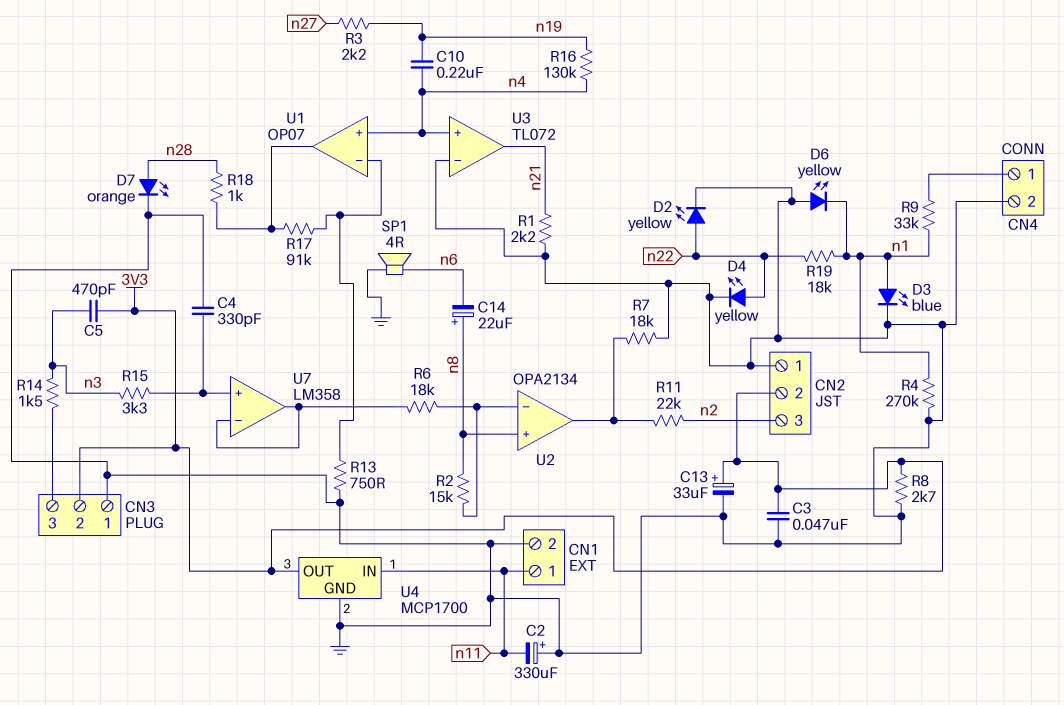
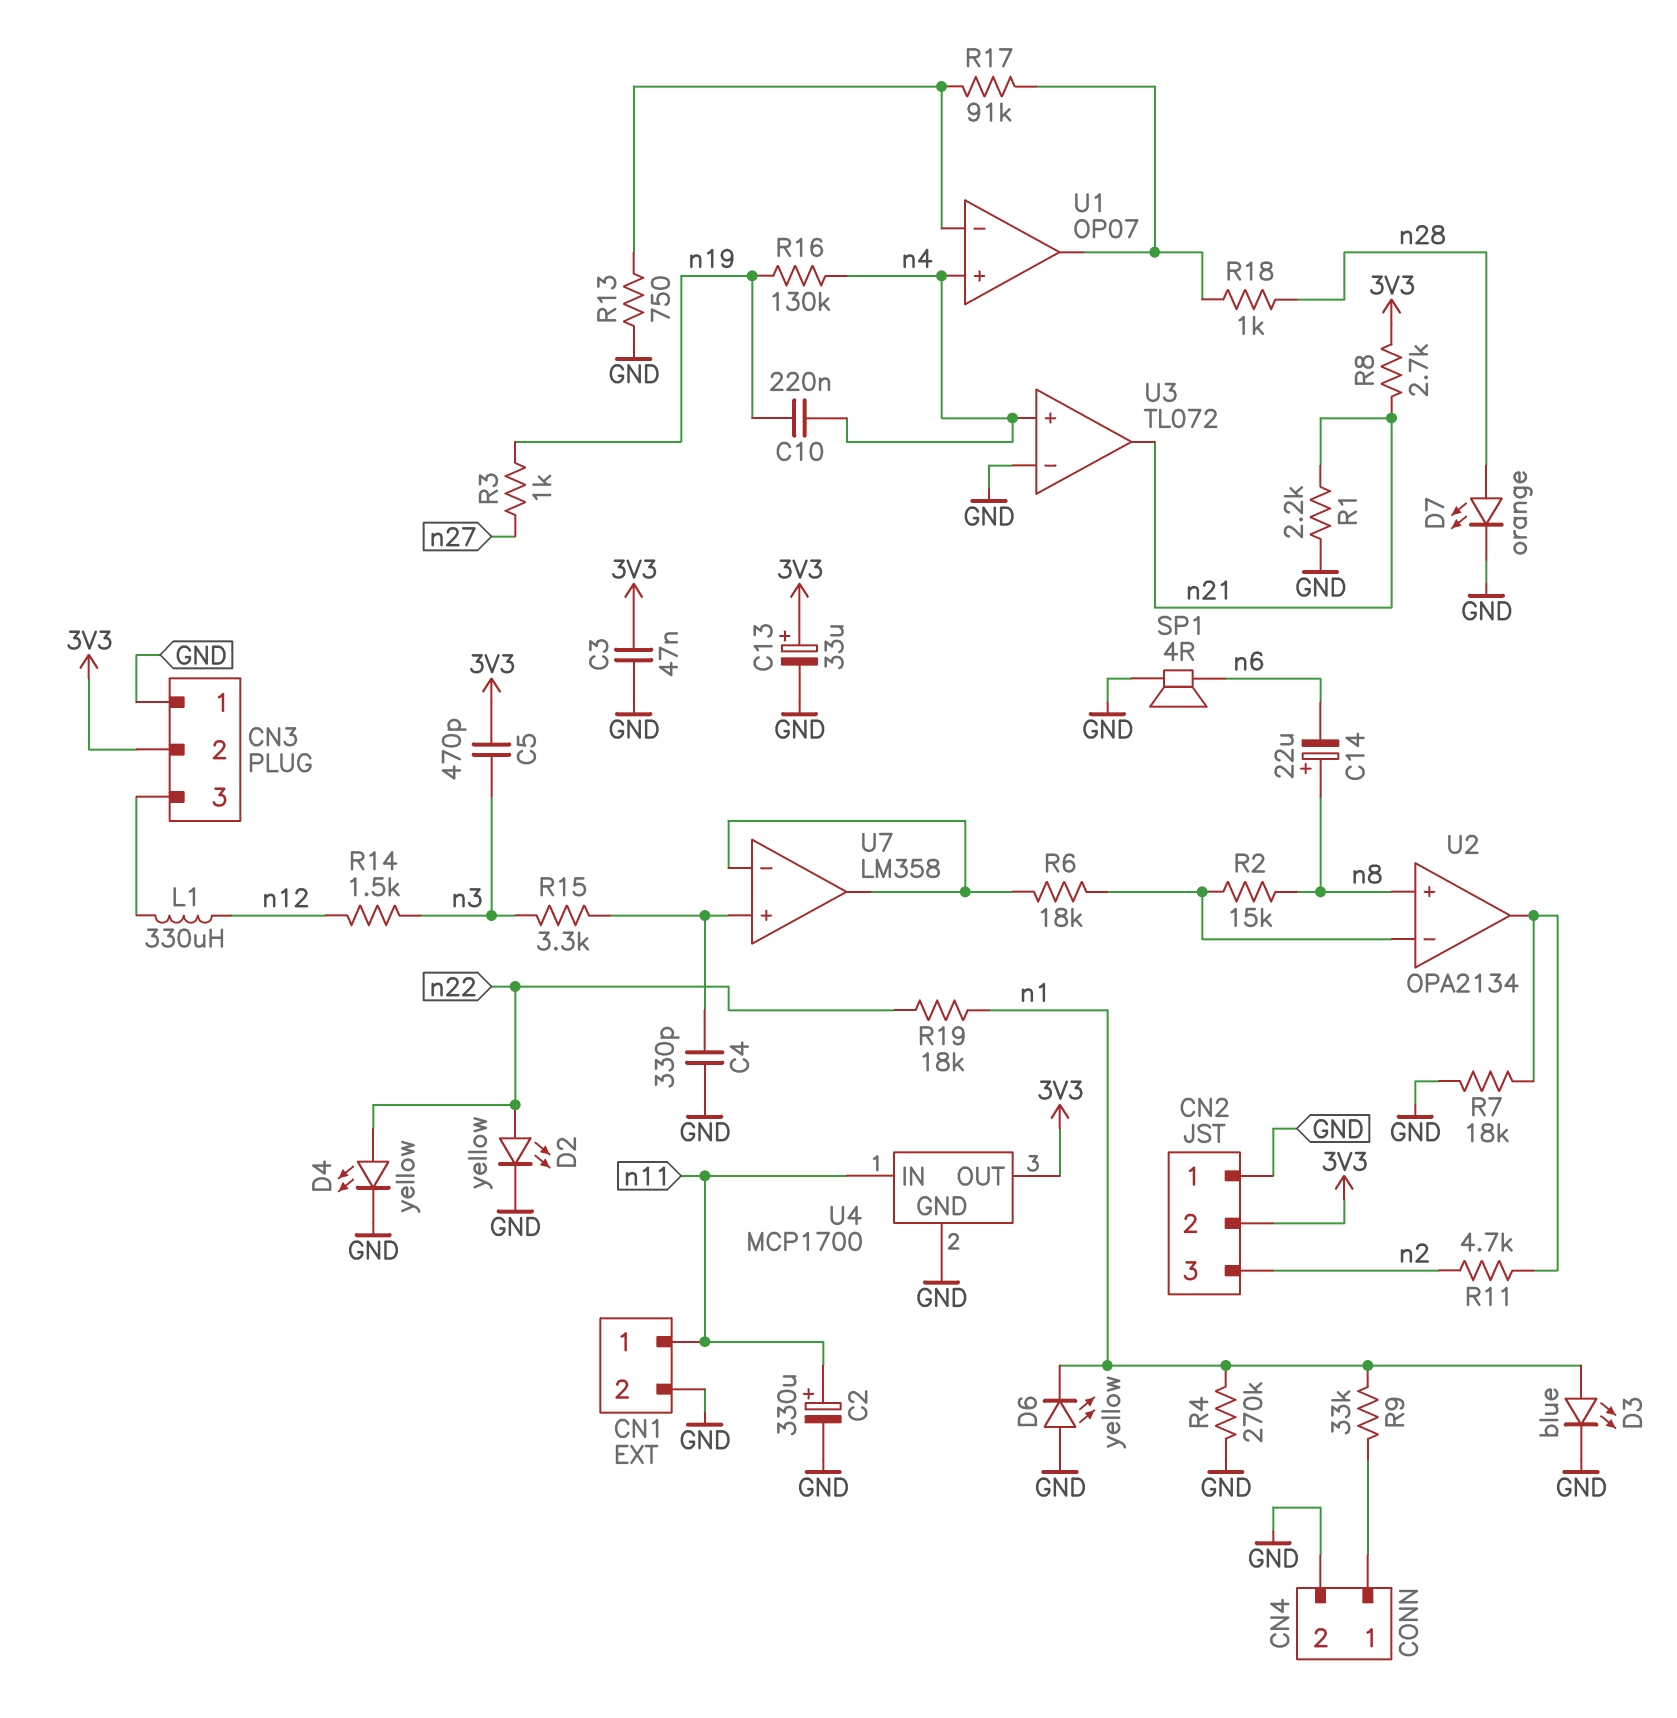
C2: 330uF (plus GND, minus n11) -> 330uF (plus n11, minus GND)
L1: none -> 330uH (CN3/3, n12)
R3: 2.2k (n19, n27) -> 1k (n19, n27)
R8: 2.7k (3V3, GND) -> 2.7k (3V3, n21)
R11: 22k (U2/out, n2) -> 4.7k (U2/out, n2)
R14: 1.5k (CN3/3, n3) -> 1.5k (n3, n12)

